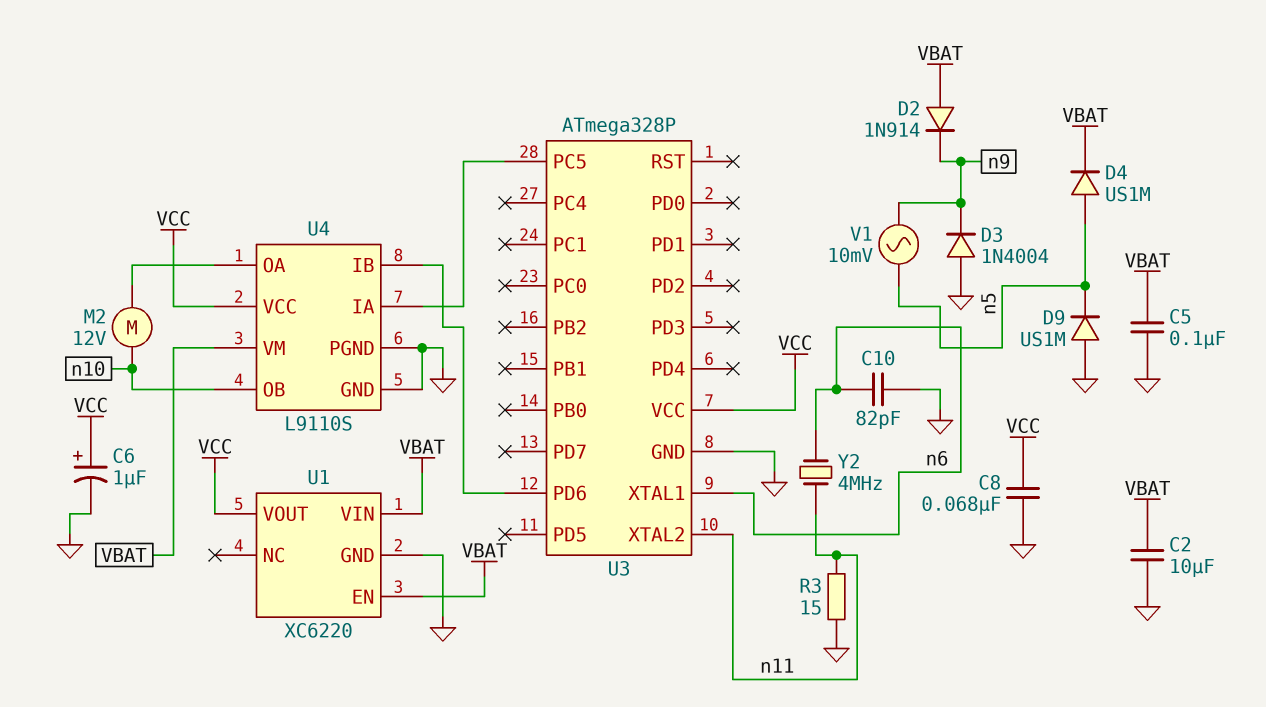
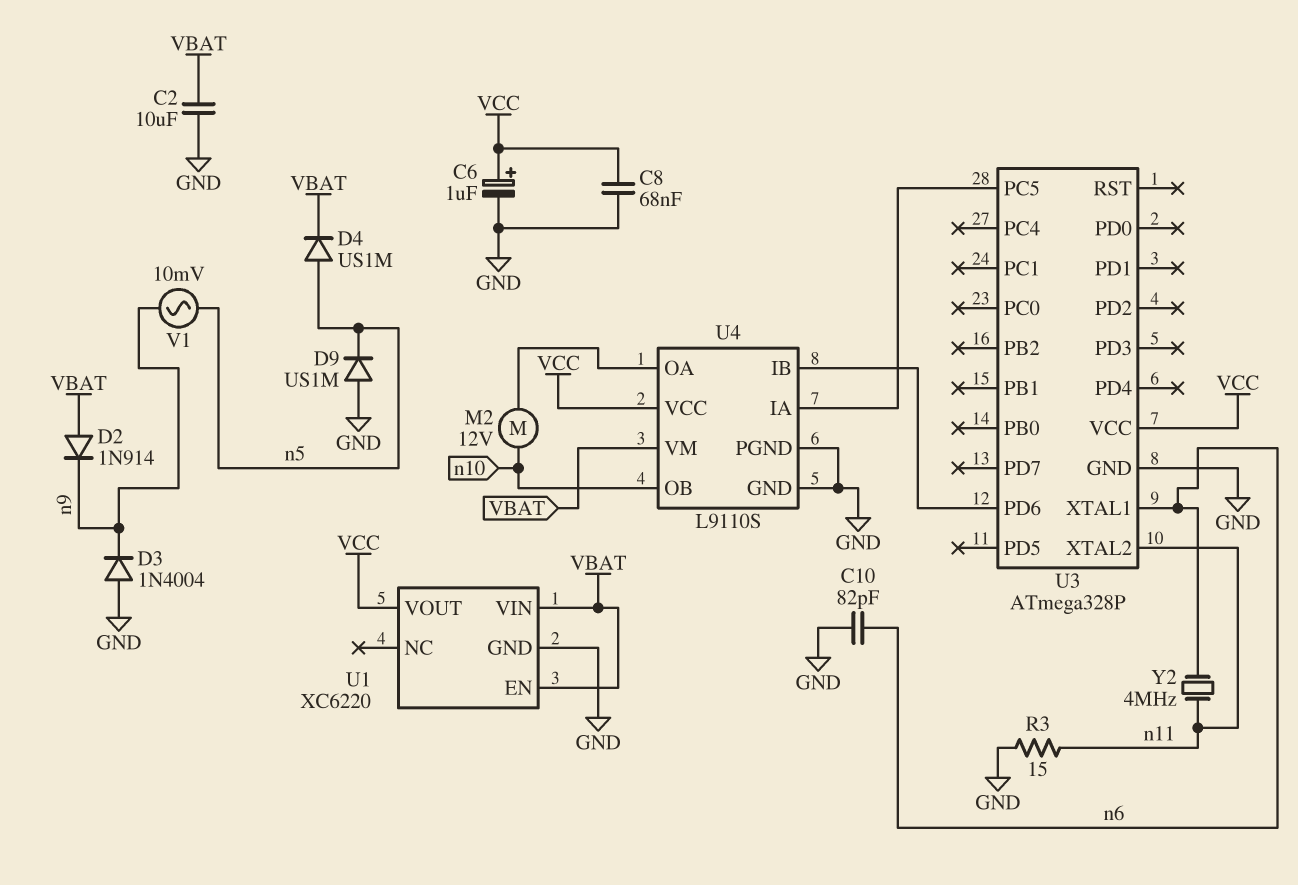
C5: 100nF (GND, VBAT) -> none

